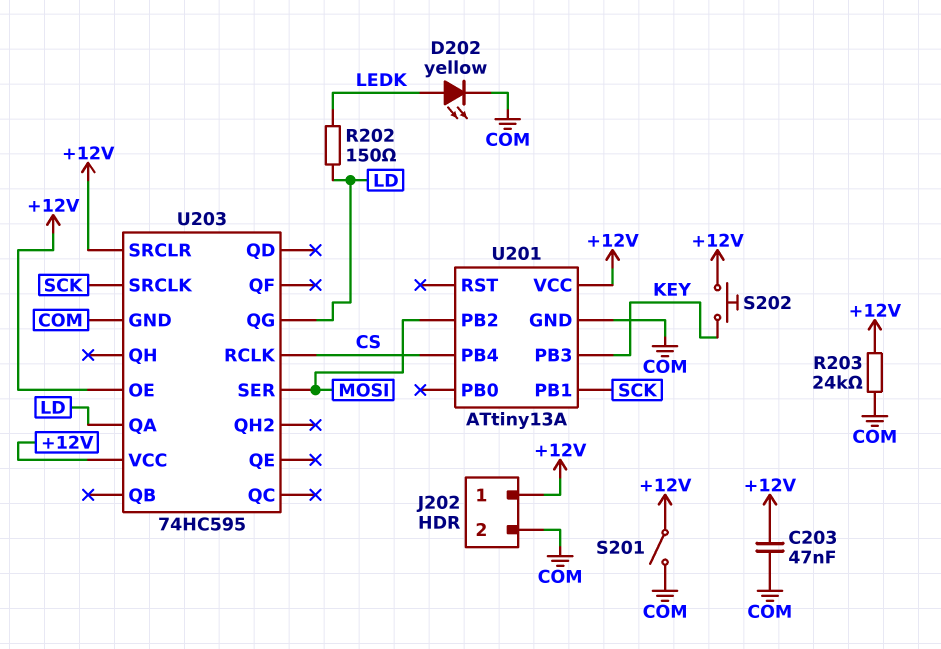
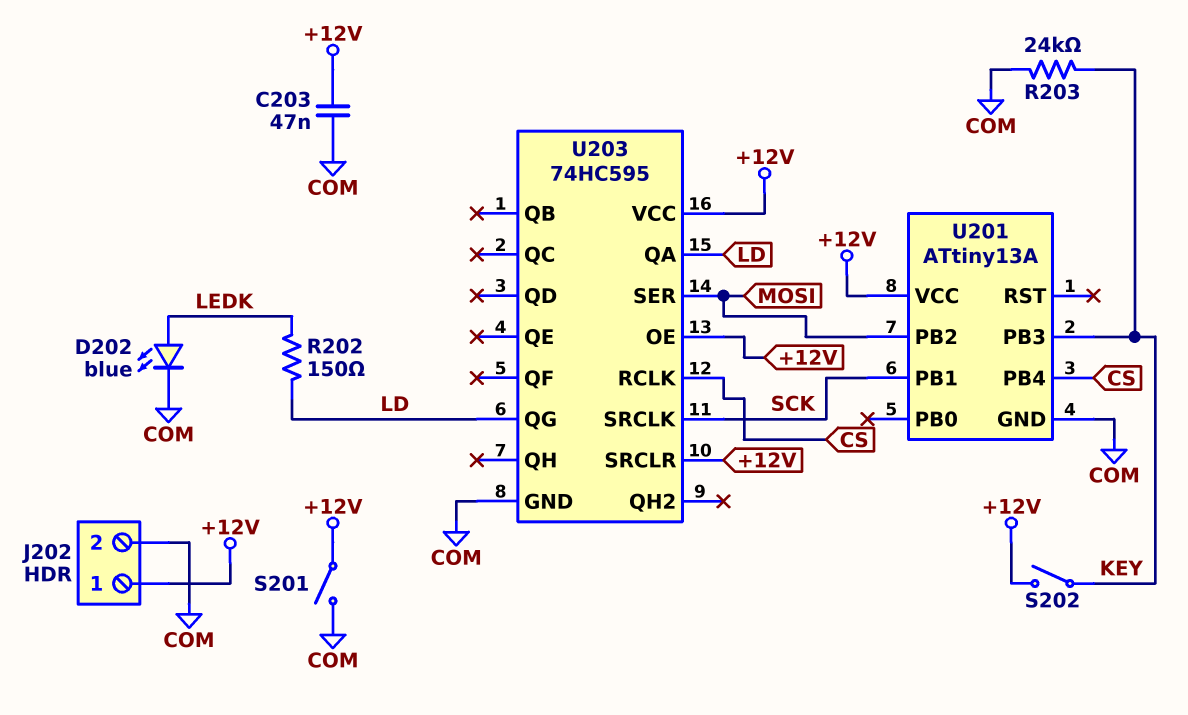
D202: LED yellow (A LEDK, K COM) -> LED blue (A LEDK, K COM)
R203: 24k (+12V, COM) -> 24k (COM, KEY)
S202: button (+12V, KEY) -> switch (+12V, KEY)

